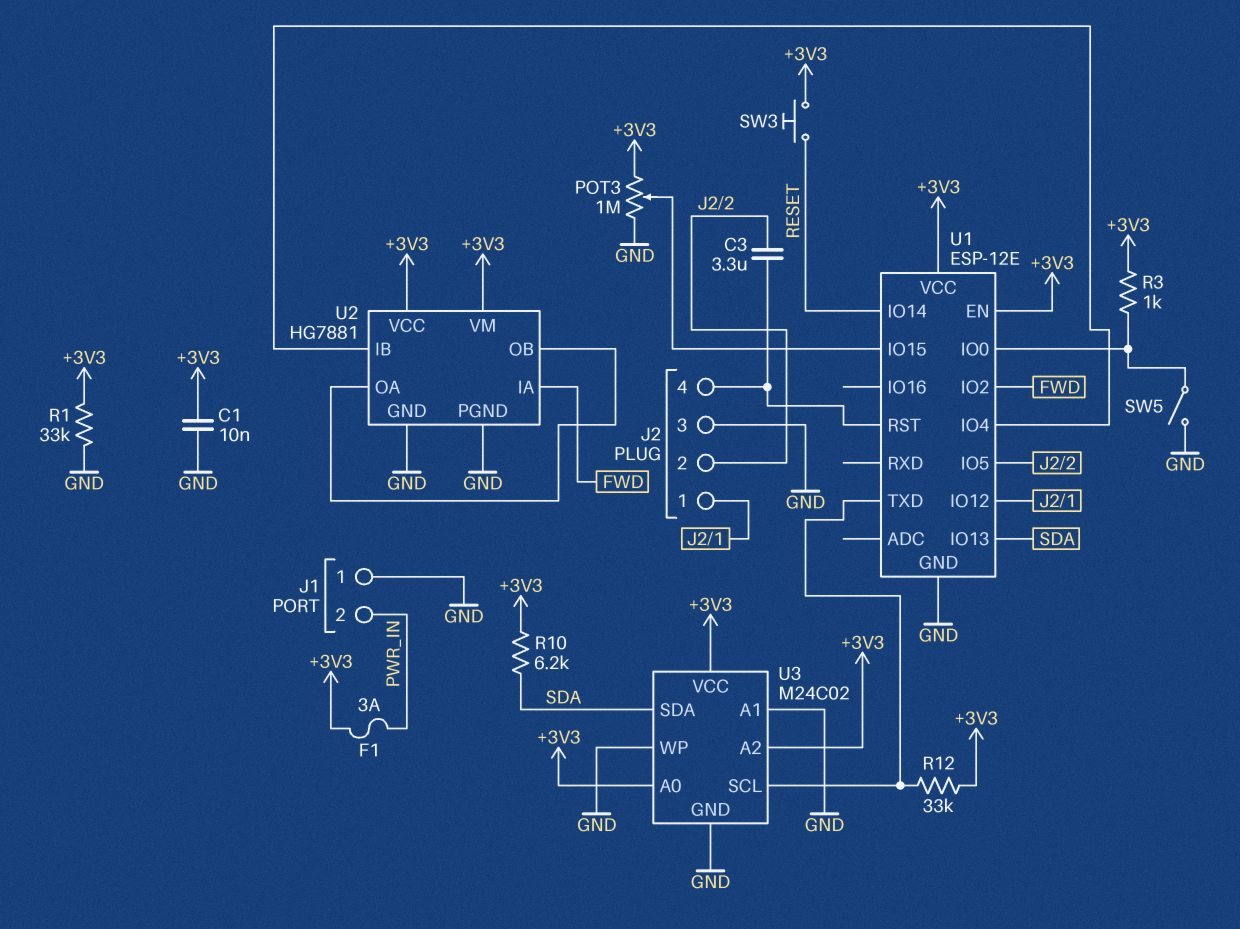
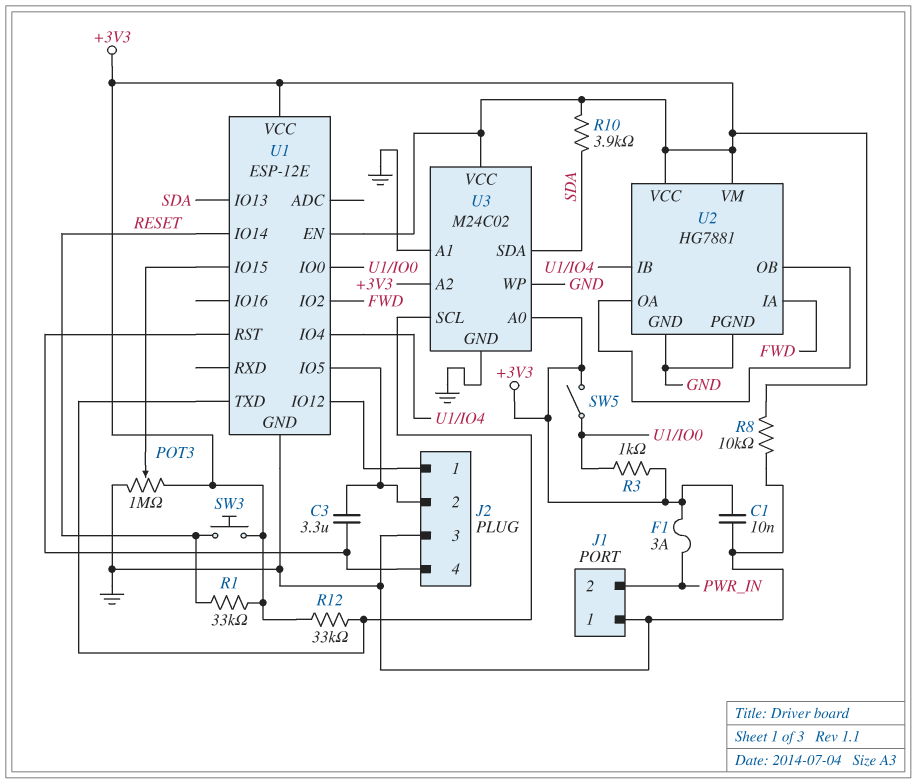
R1: 33k (+3V3, GND) -> 33k (+3V3, RESET)
R8: none -> 10k (+3V3, GND)
R10: 6.2k (+3V3, SDA) -> 3.9k (+3V3, SDA)
SW5: switch (GND, U1/IO0) -> switch (+3V3, U1/IO0)

